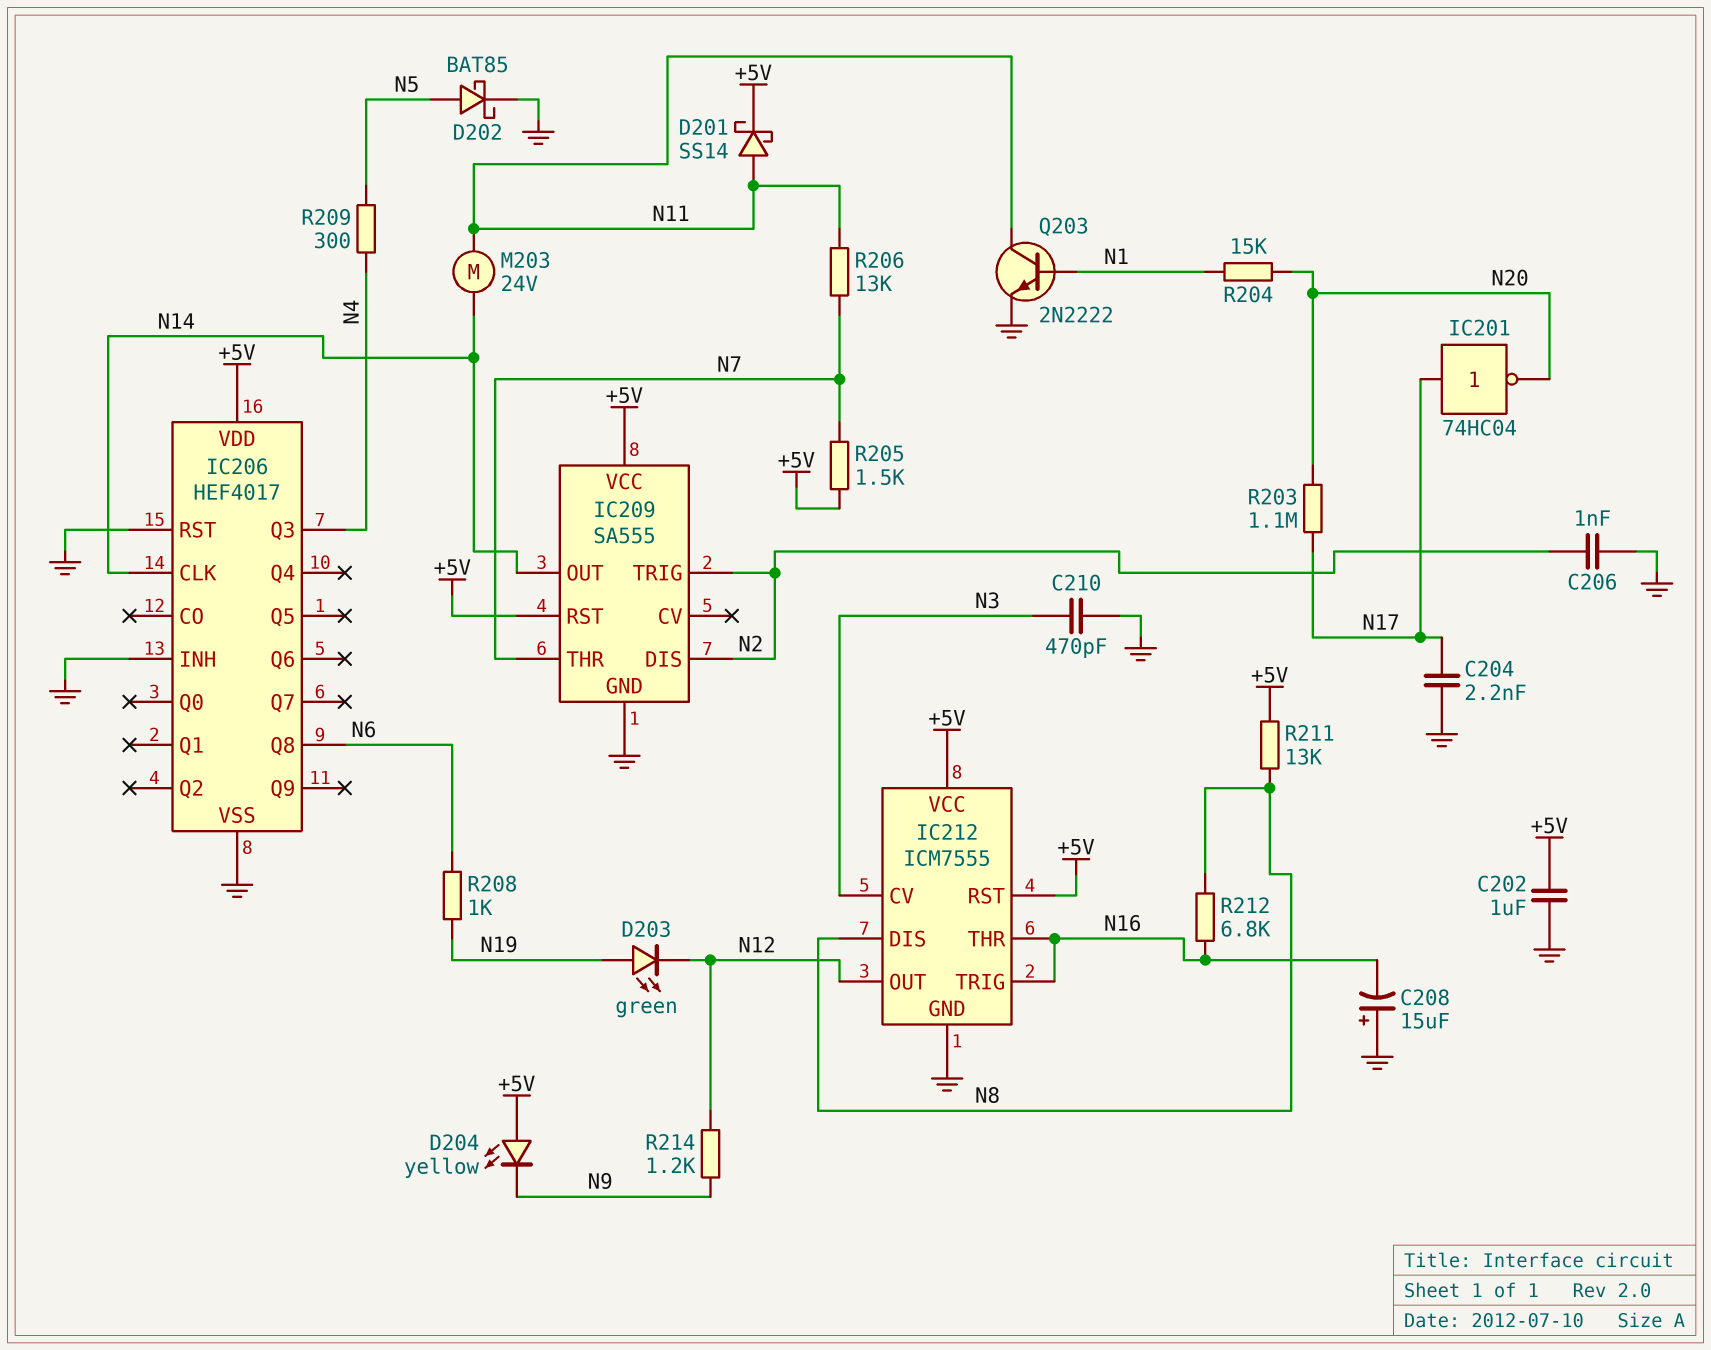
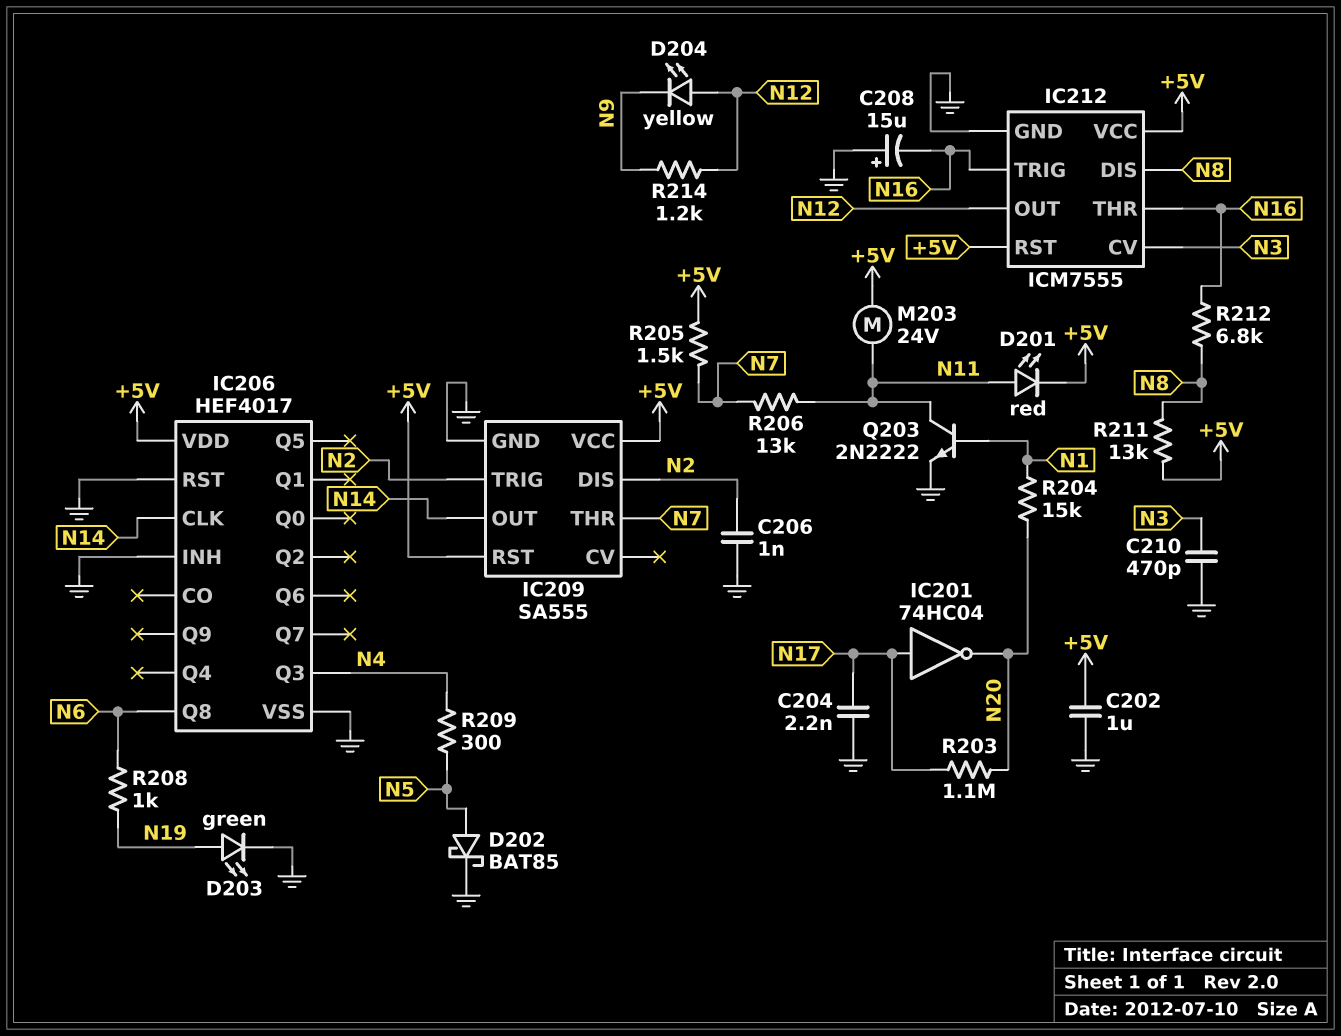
D201: schottky SS14 (A N11, K +5V) -> LED red (A N11, K +5V)
D203: LED green (A N19, K N12) -> LED green (A N19, K GND)
D204: LED yellow (A +5V, K N9) -> LED yellow (A N12, K N9)
M203: motor 24V (N11, N14) -> motor 24V (+5V, N11)

